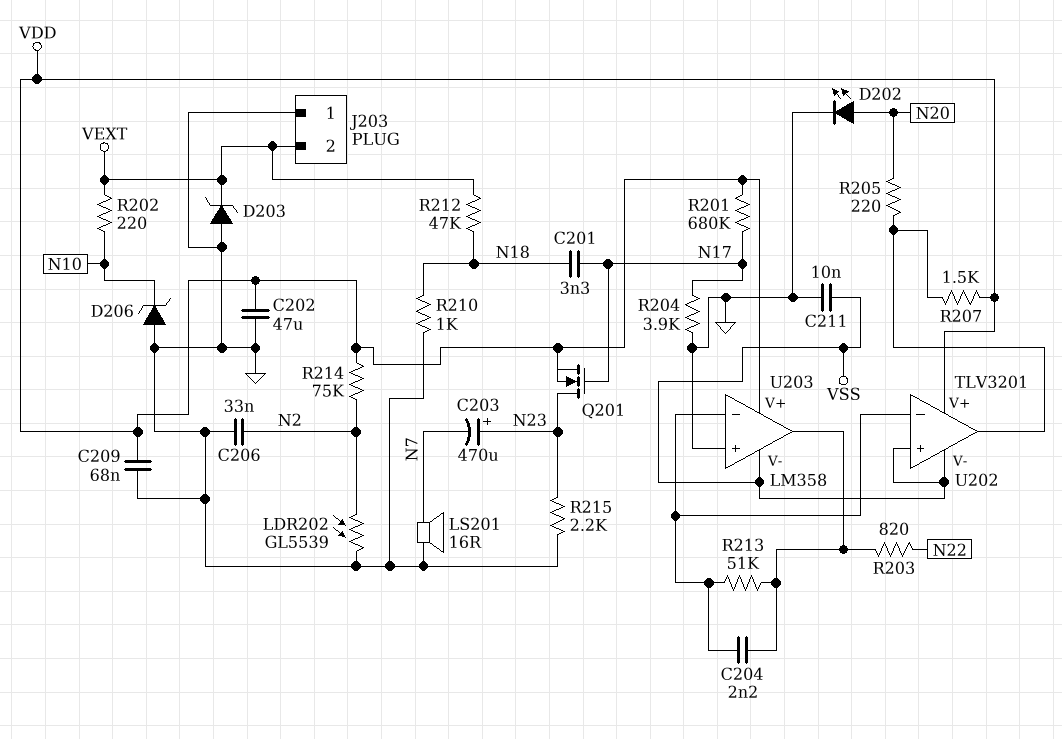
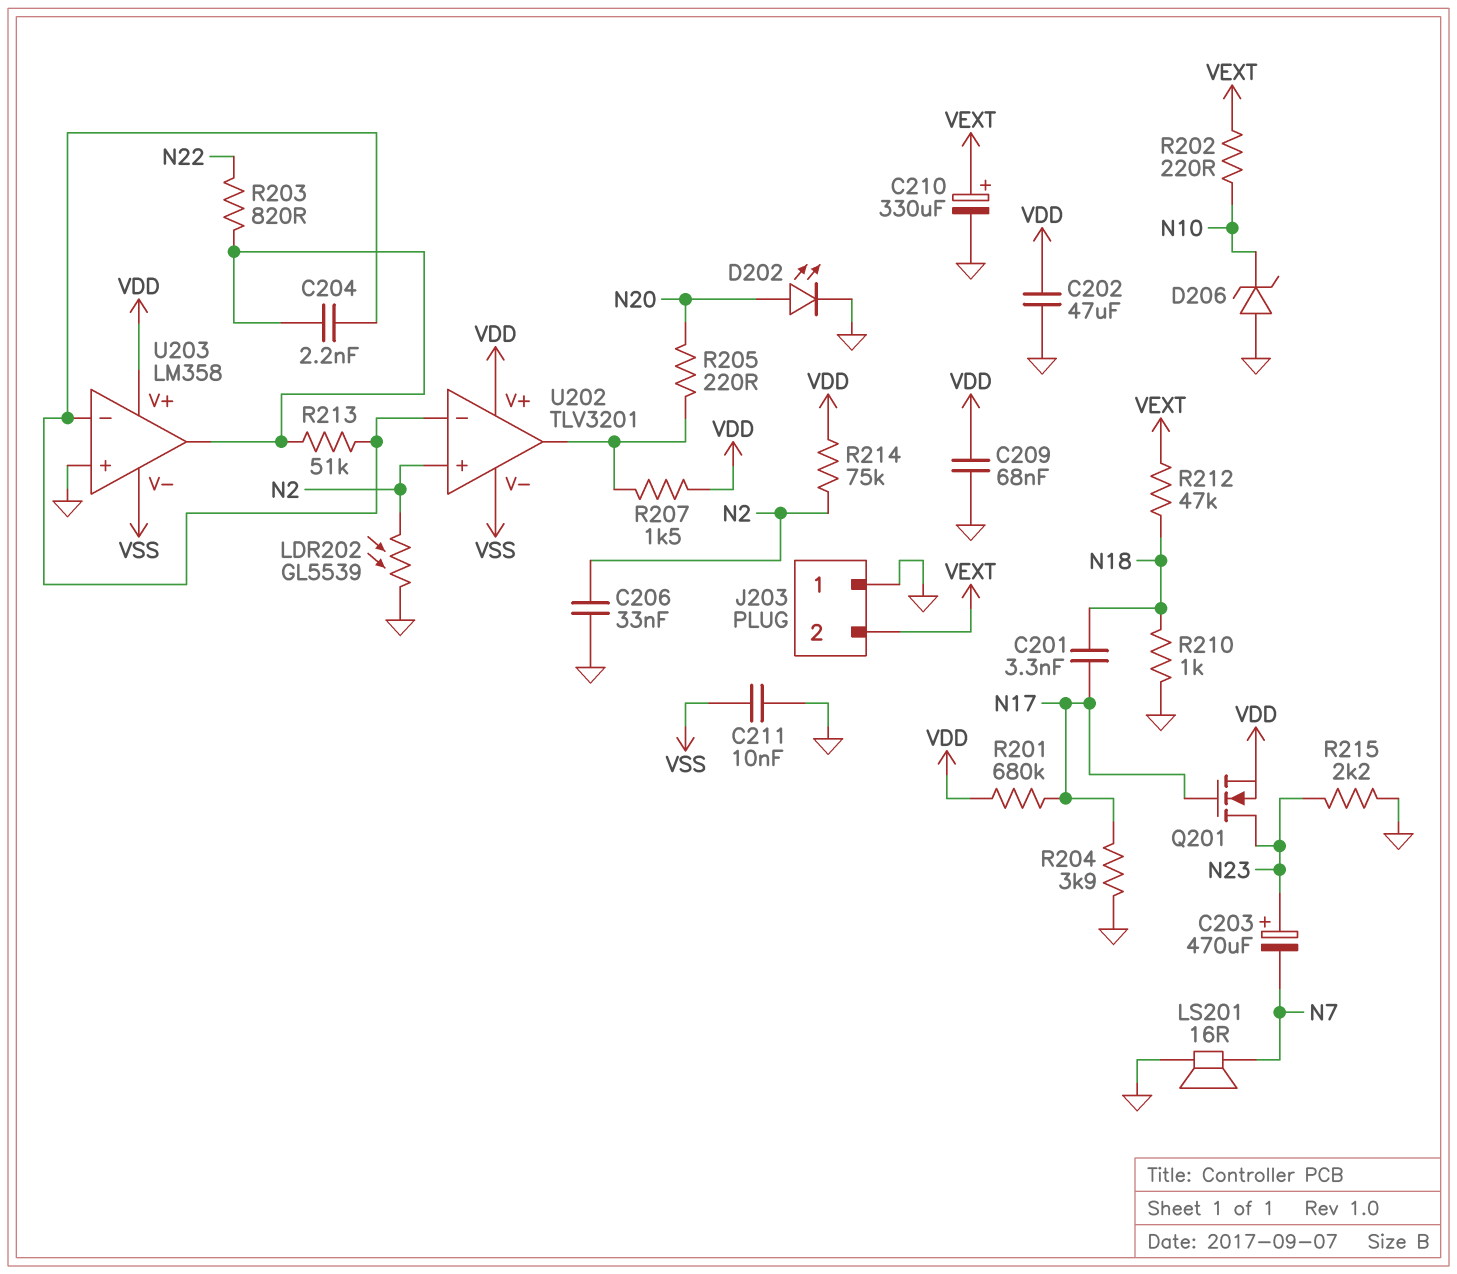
C210: none -> 330uF (plus VEXT, minus GND)
D203: zener (A GND, K VEXT) -> none
U202 pin in+: VSS -> N2

